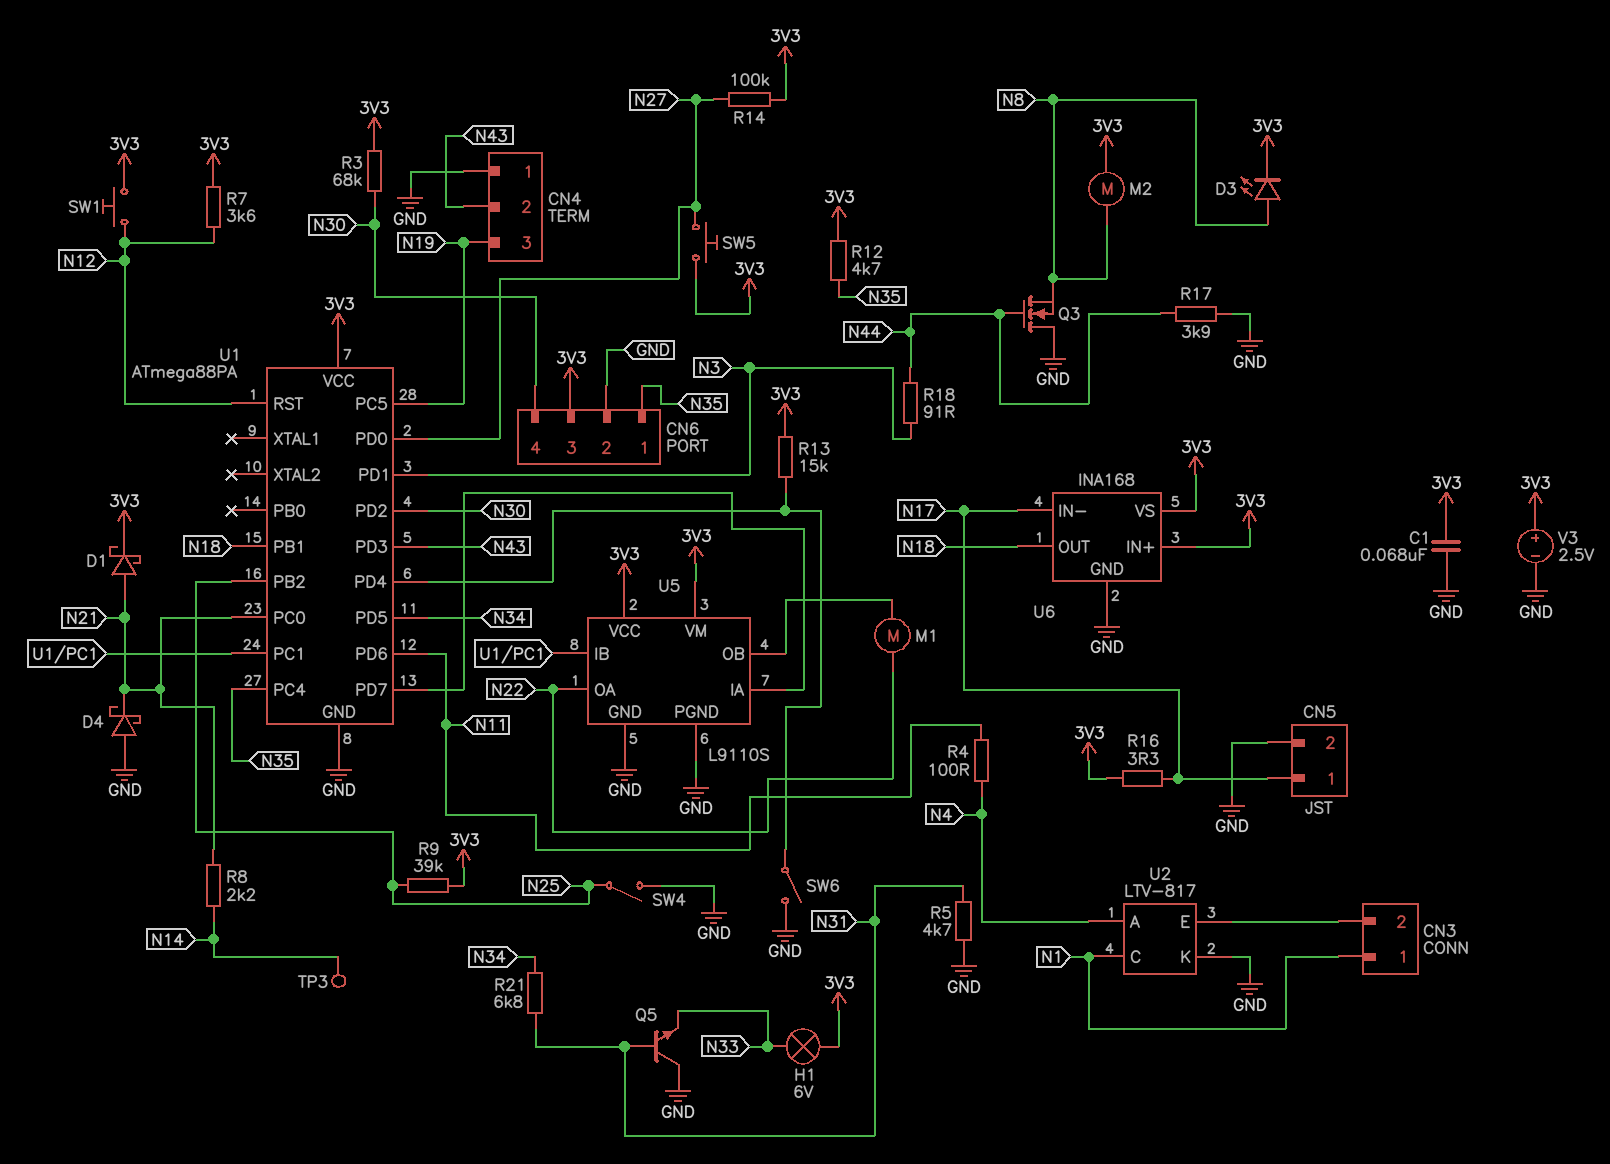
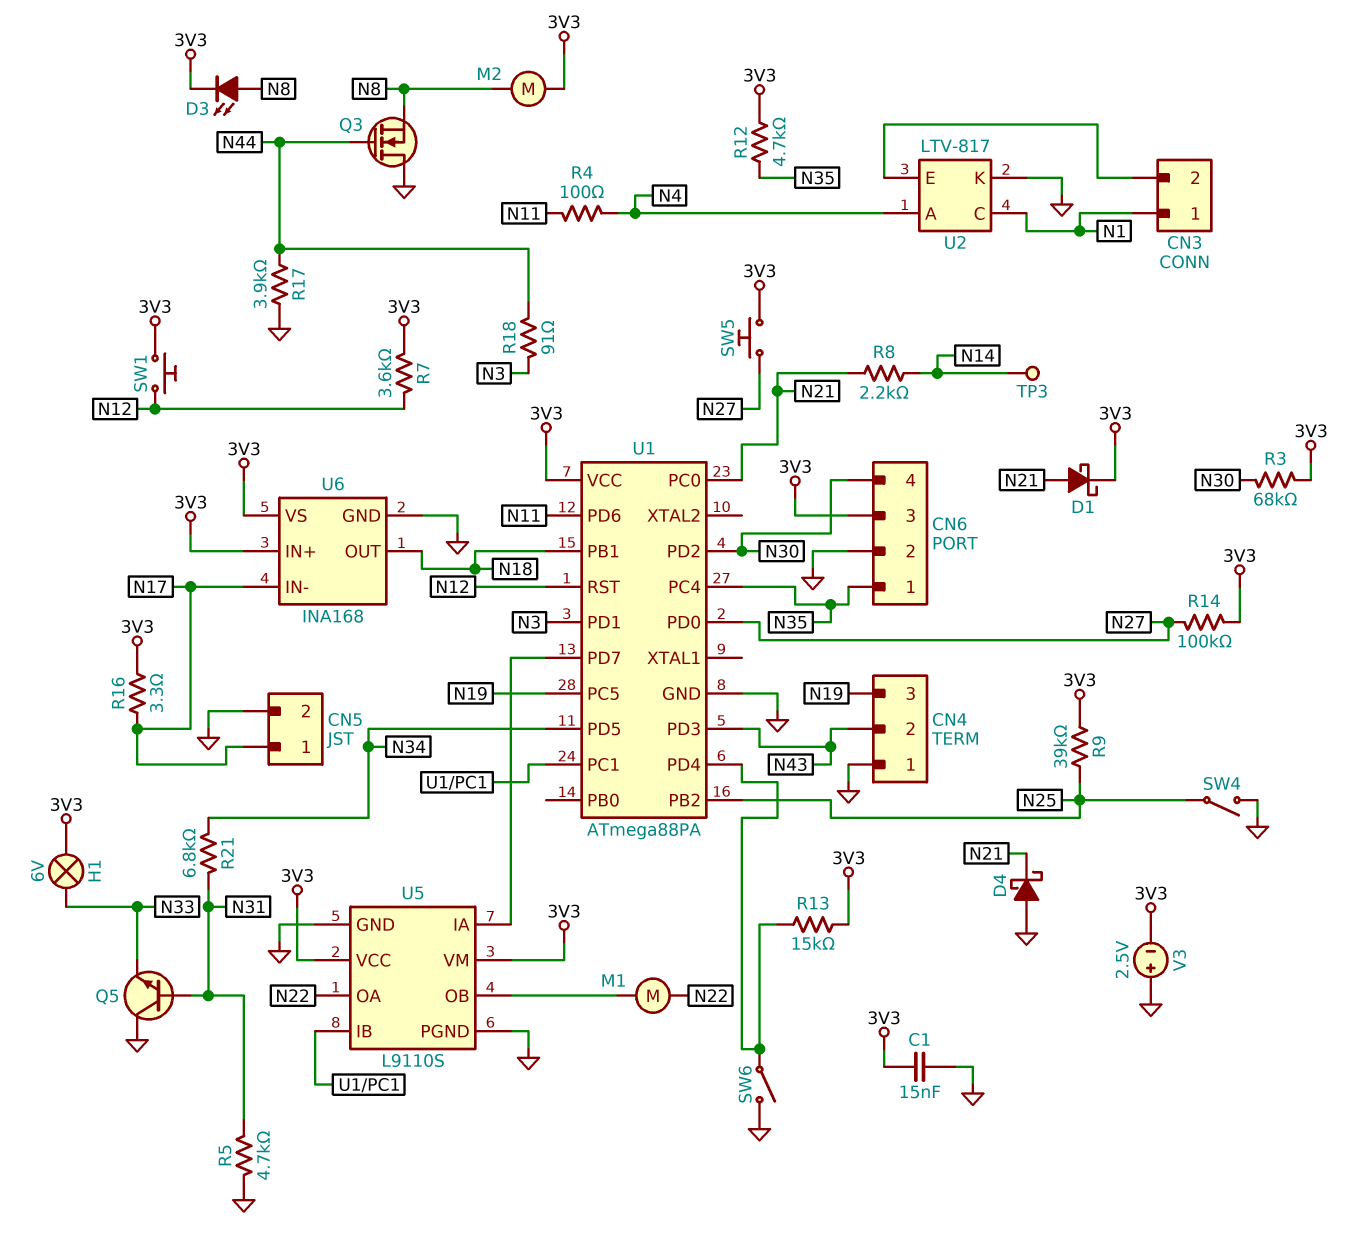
C1: 68nF (3V3, GND) -> 15nF (3V3, GND)
V3: 2.5V (plus 3V3, minus GND) -> 2.5V (plus GND, minus 3V3)

